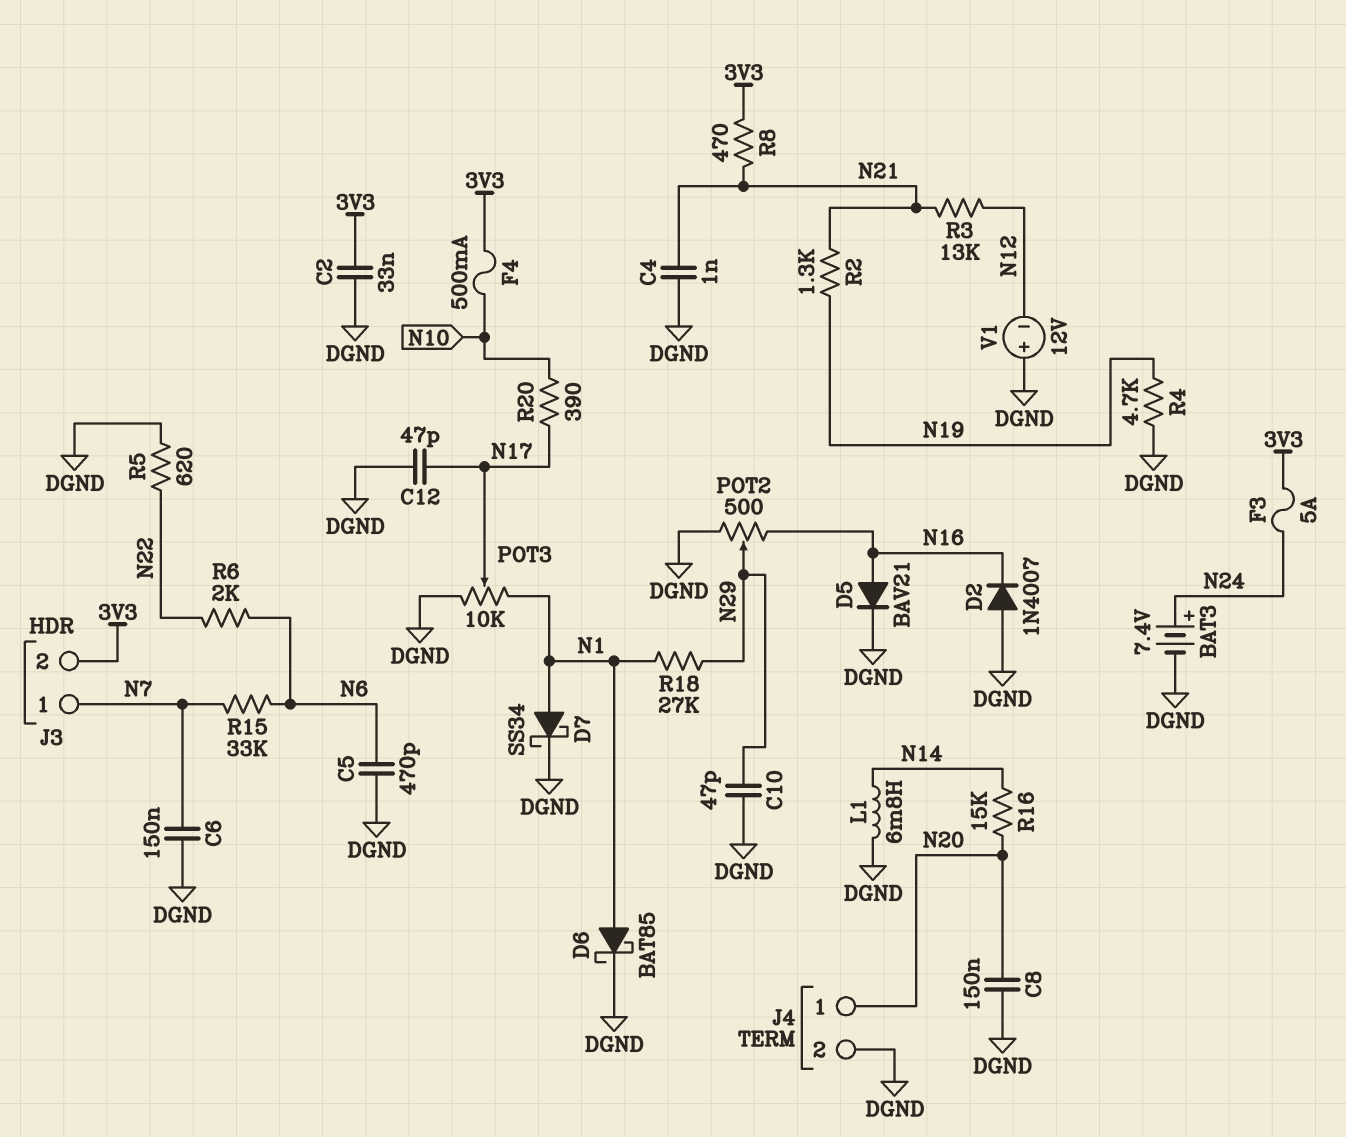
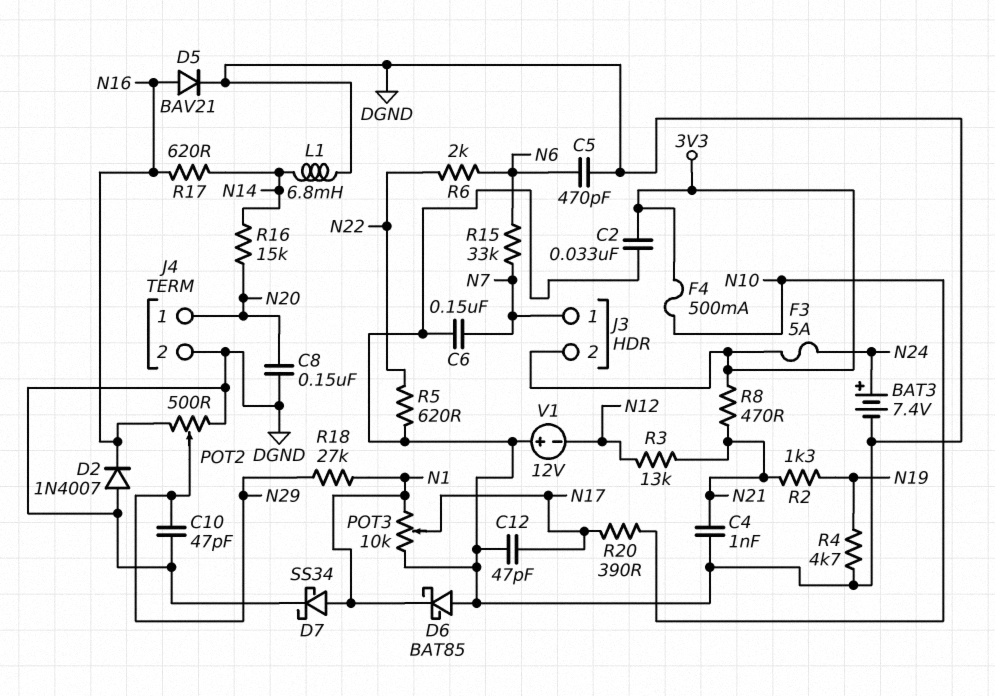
D6: schottky BAT85 (A N1, K DGND) -> schottky BAT85 (A DGND, K N1)
R17: none -> 620 (N14, N16)

